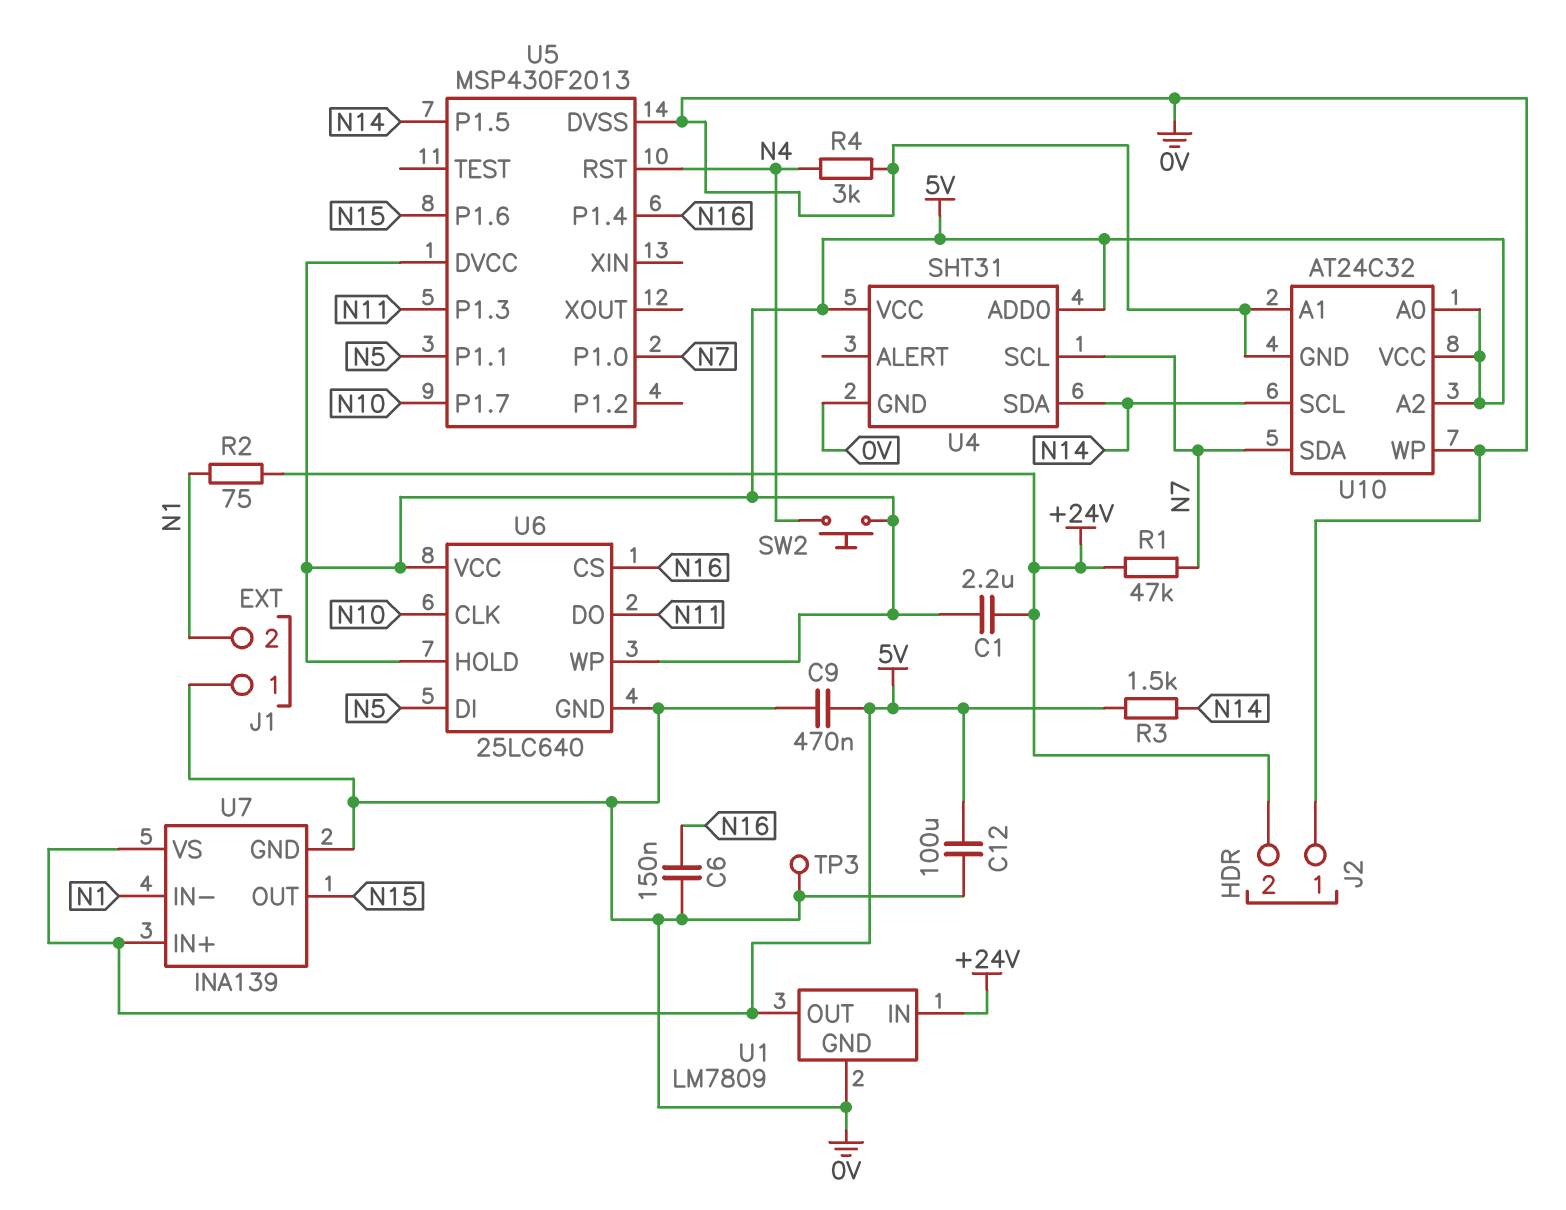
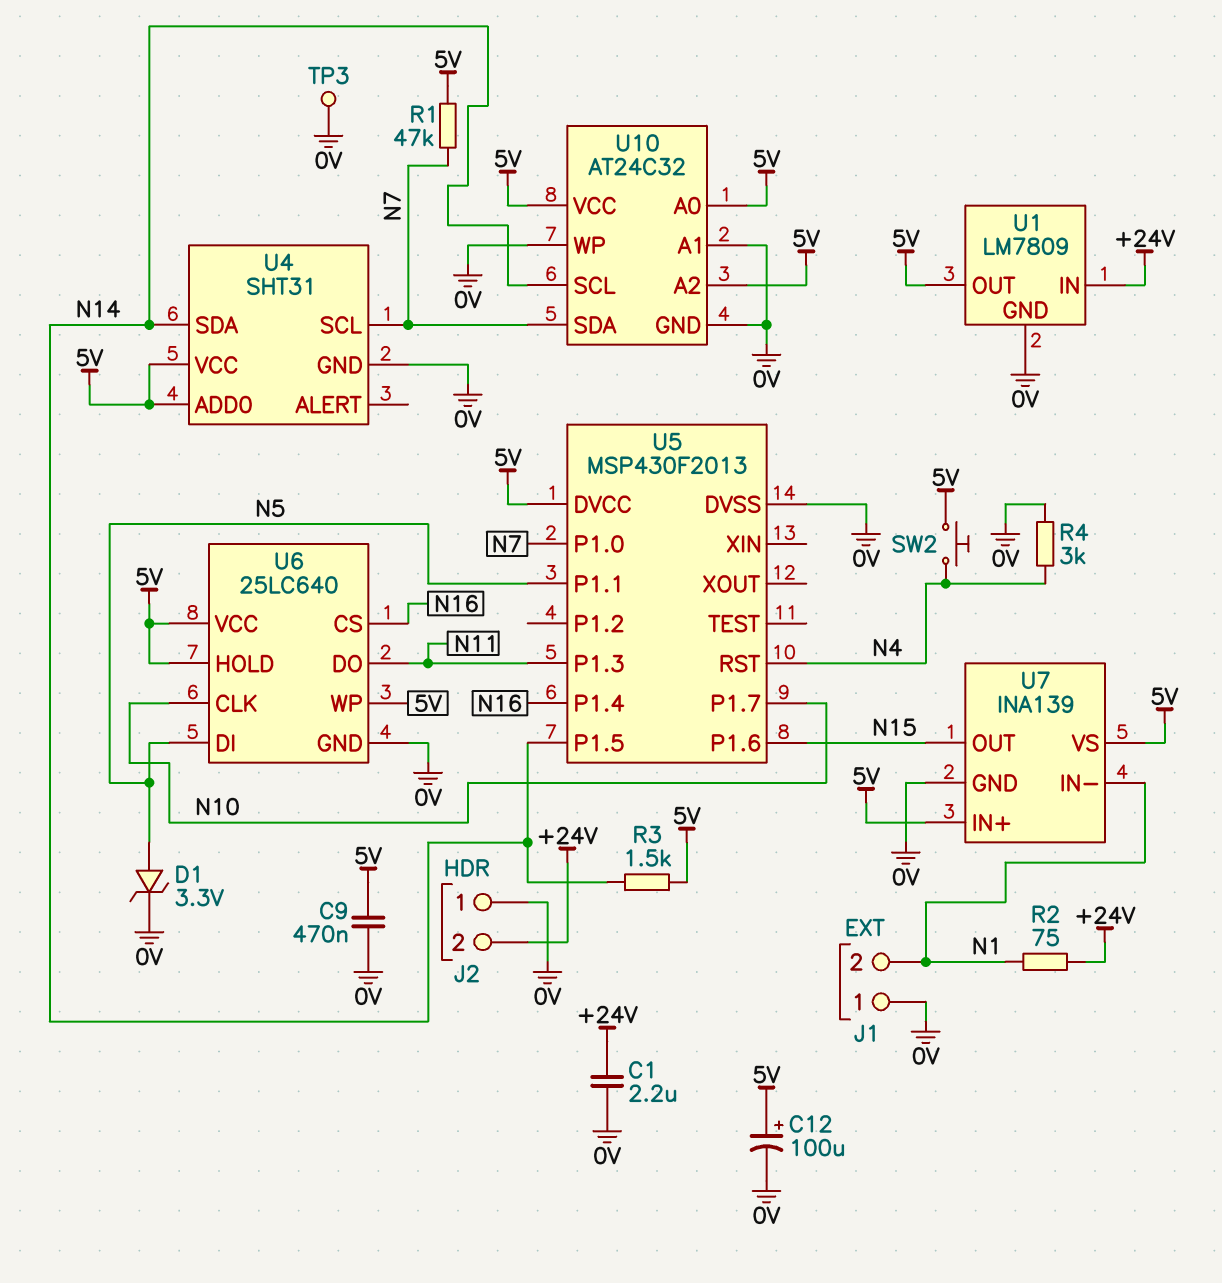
C1: 2.2uF (+24V, 5V) -> 2.2uF (+24V, 0V)
C6: 150nF (0V, N16) -> none
C12: 100uF (0V, 5V) -> 100uF (plus 5V, minus 0V)
D1: none -> zener 3.3V (A N5, K 0V)
R1: 47k (+24V, N7) -> 47k (5V, N7)

